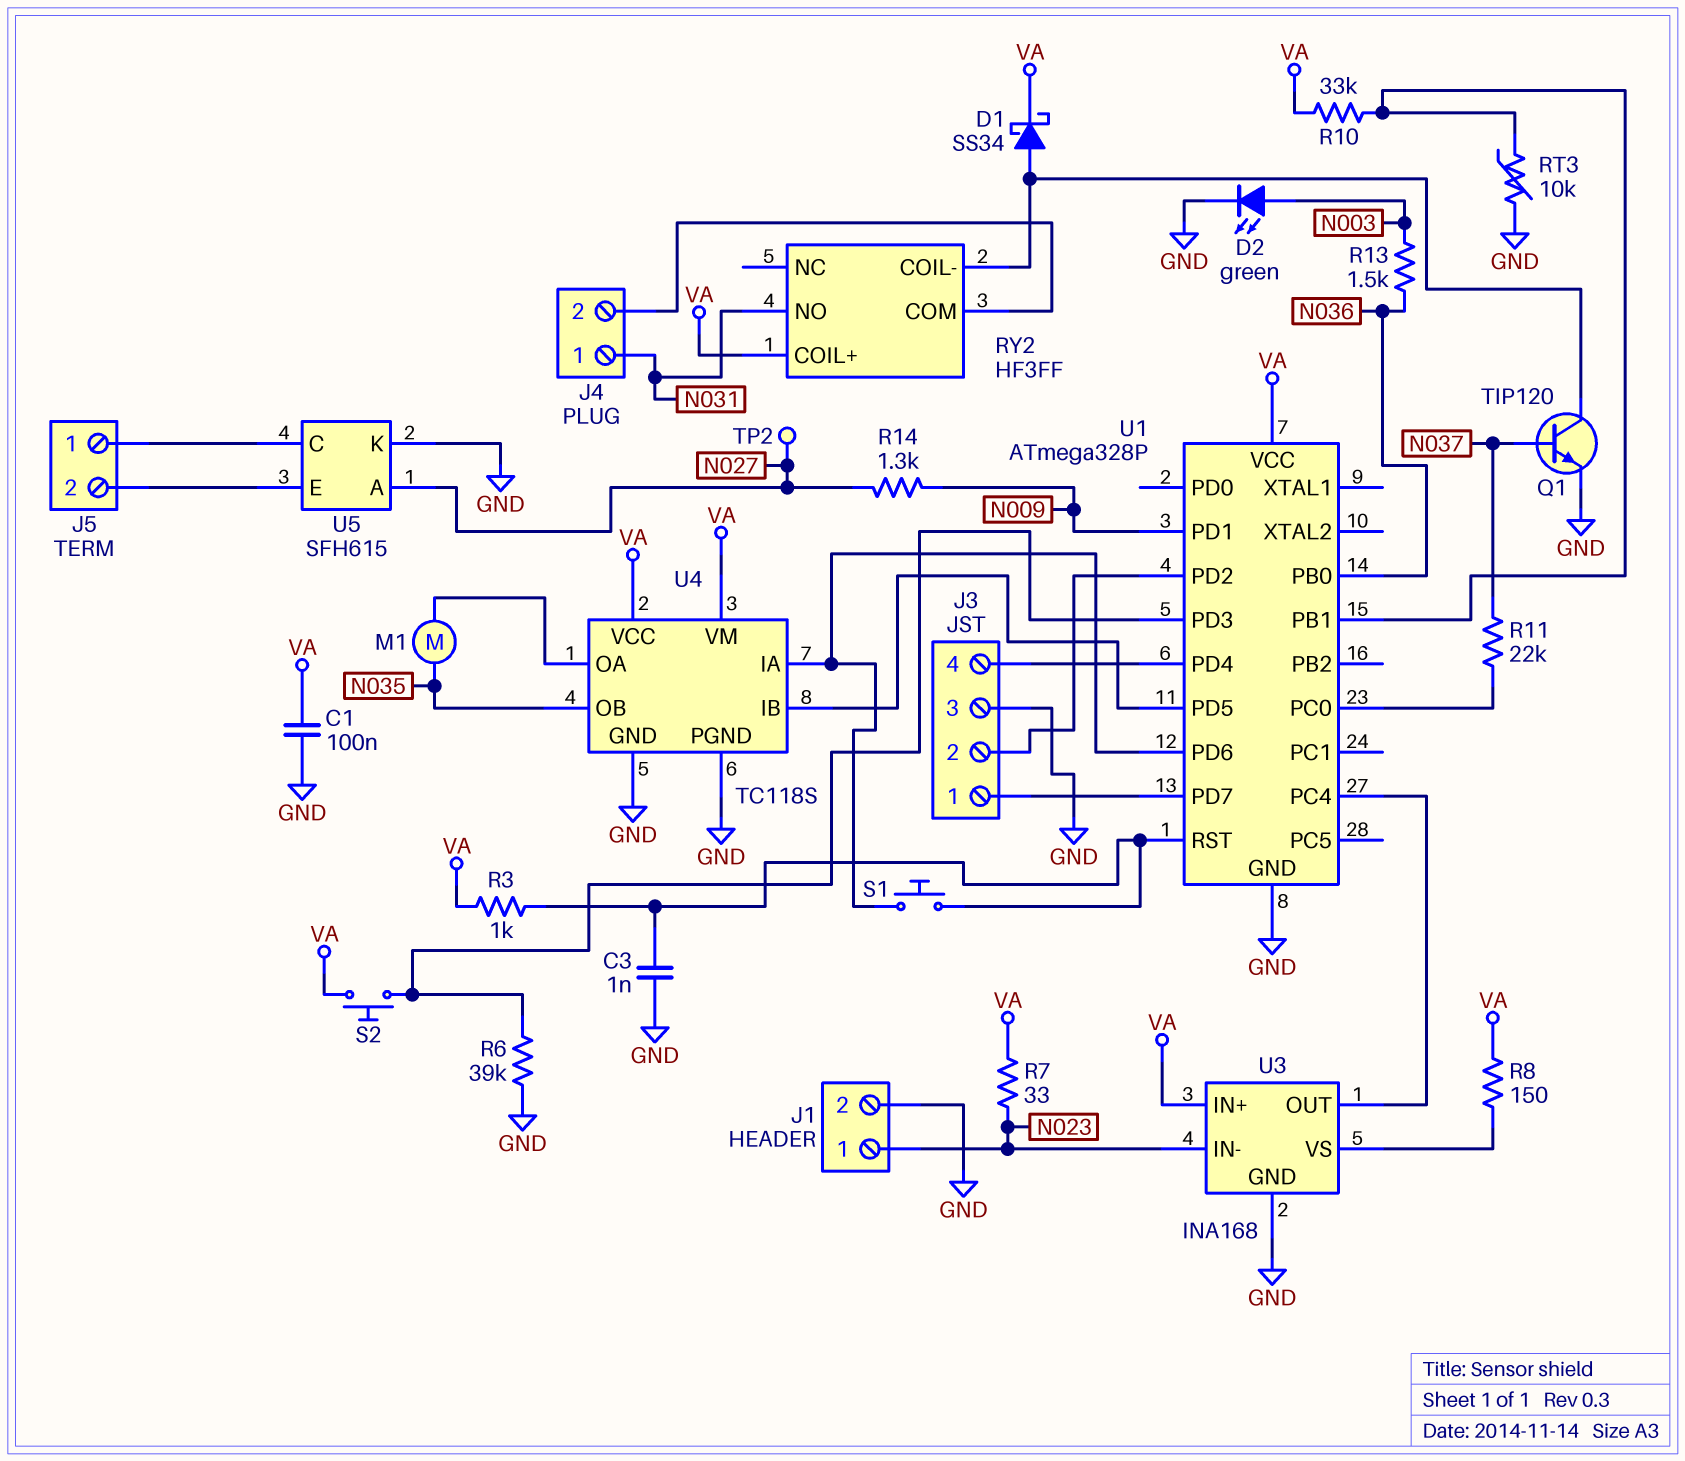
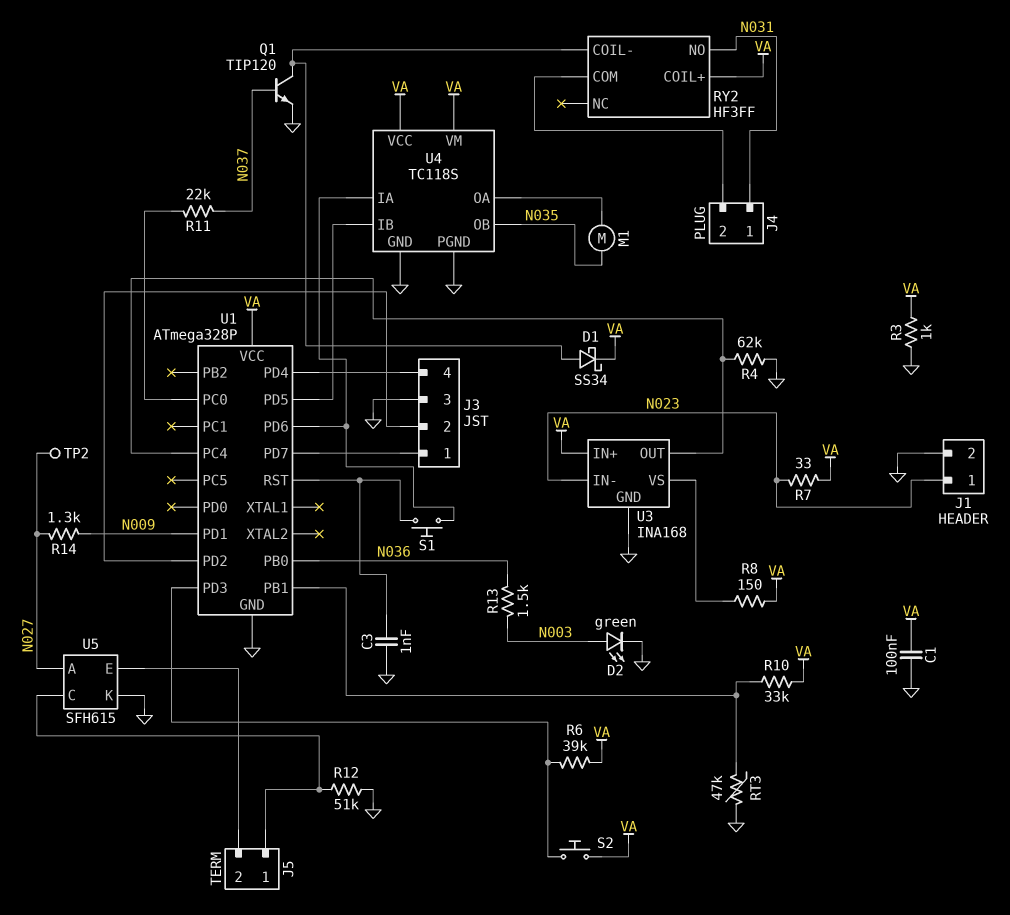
R3: 1k (U1/RST, VA) -> 1k (GND, VA)
R4: none -> 62k (GND, U1/PC4)
R6: 39k (GND, U1/PD3) -> 39k (U1/PD3, VA)
R12: none -> 51k (GND, J5/1)
RT3: 10k (GND, U1/PB1) -> 47k (GND, U1/PB1)

